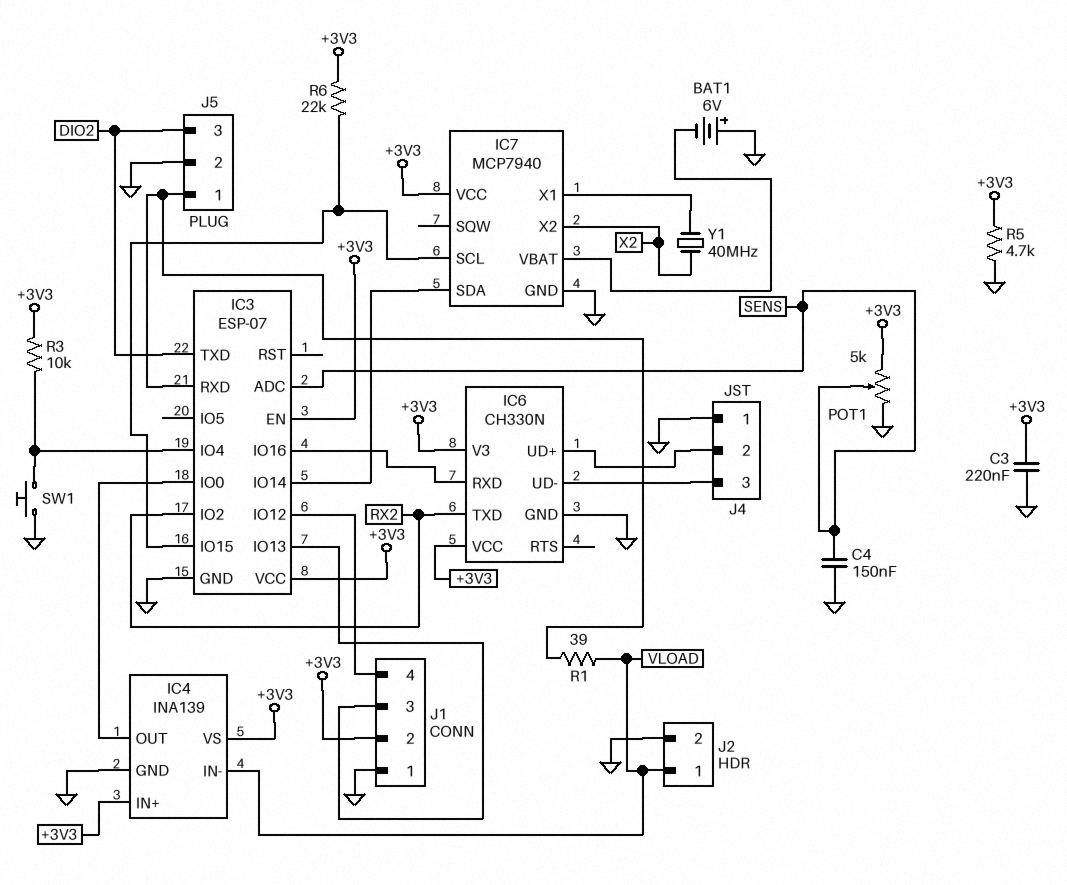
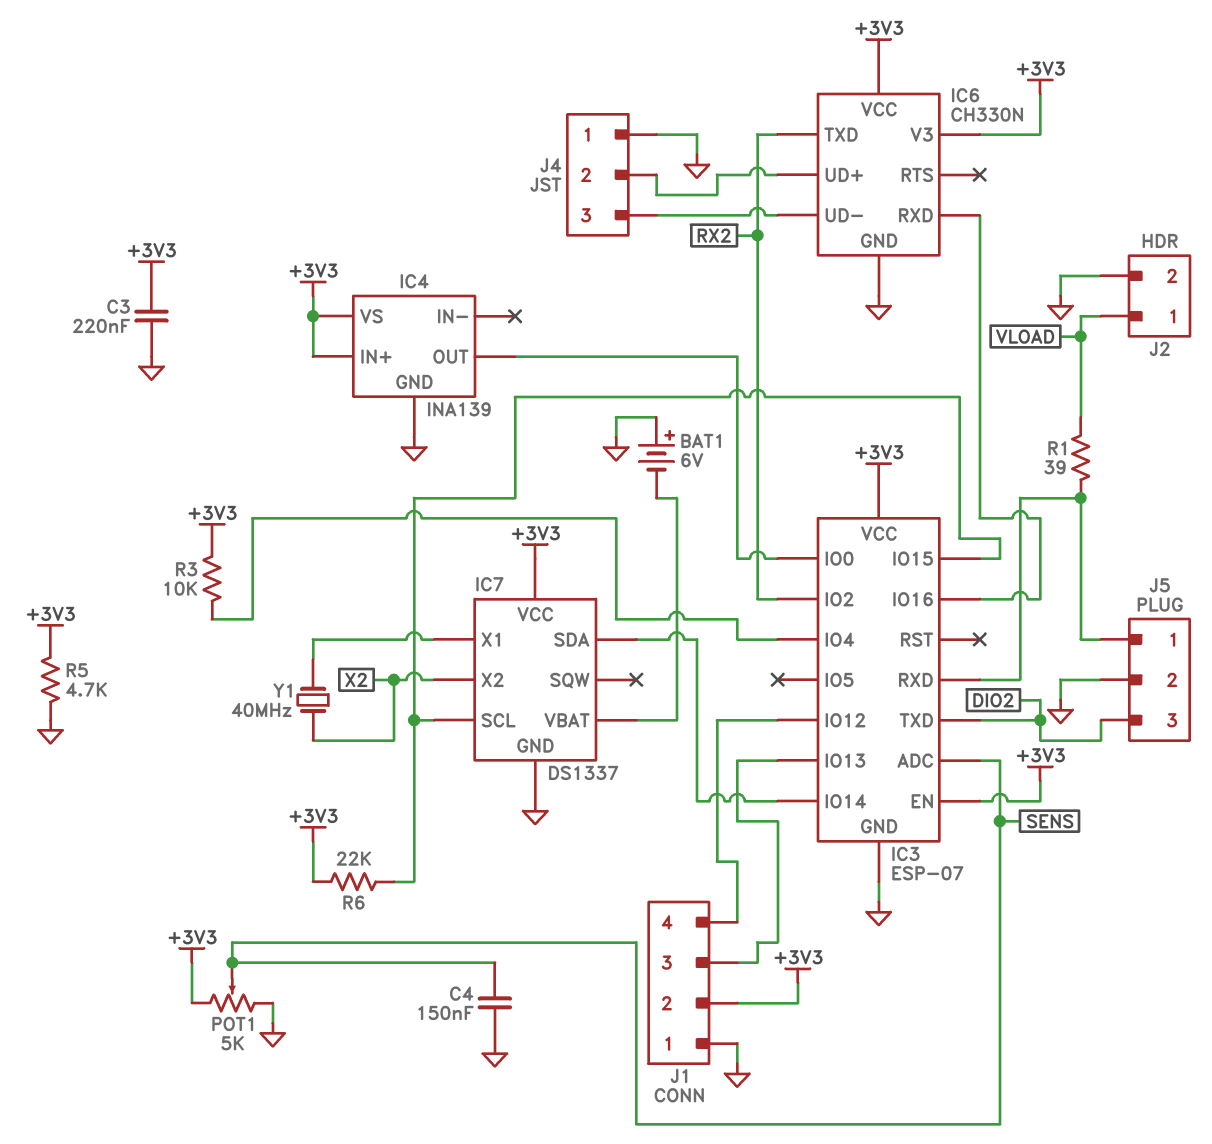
IC4 pin IN-: VLOAD -> none
IC7: MCP7940 -> DS1337
SW1: button (GND, IC3/IO4) -> none

